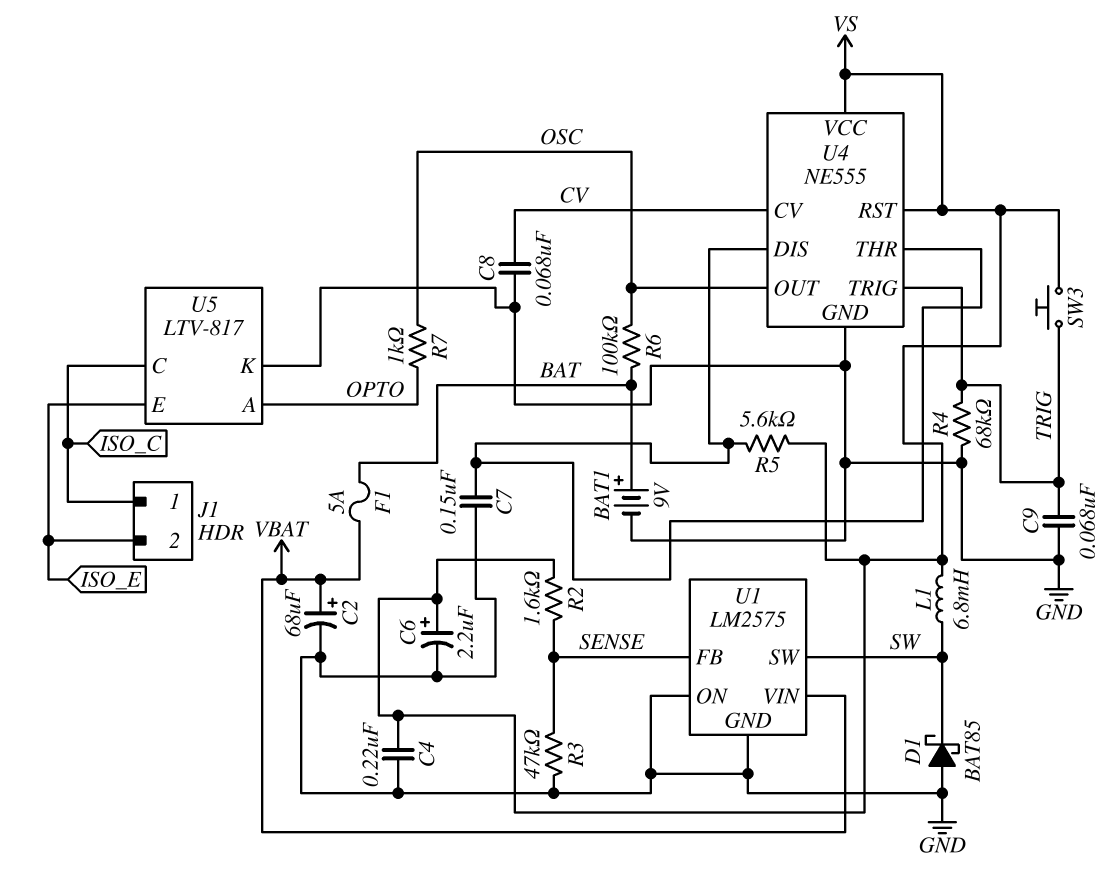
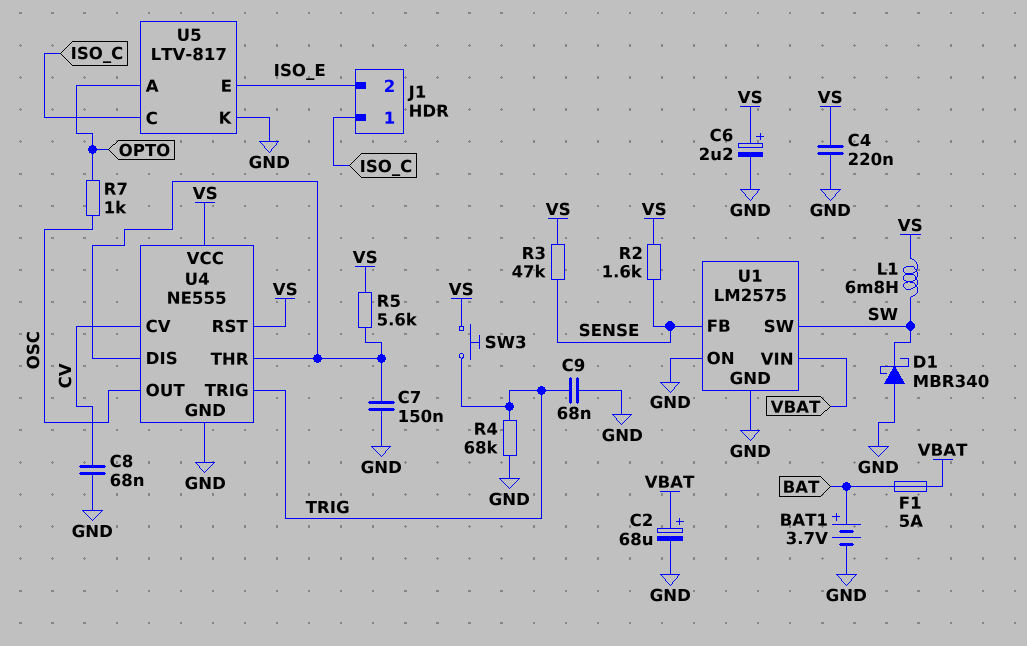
BAT1: 9V (plus BAT, minus GND) -> 3.7V (plus BAT, minus GND)
D1: schottky BAT85 (A GND, K SW) -> schottky MBR340 (A GND, K SW)
R3: 47k (GND, SENSE) -> 47k (SENSE, VS)
R6: 100k (BAT, OSC) -> none

